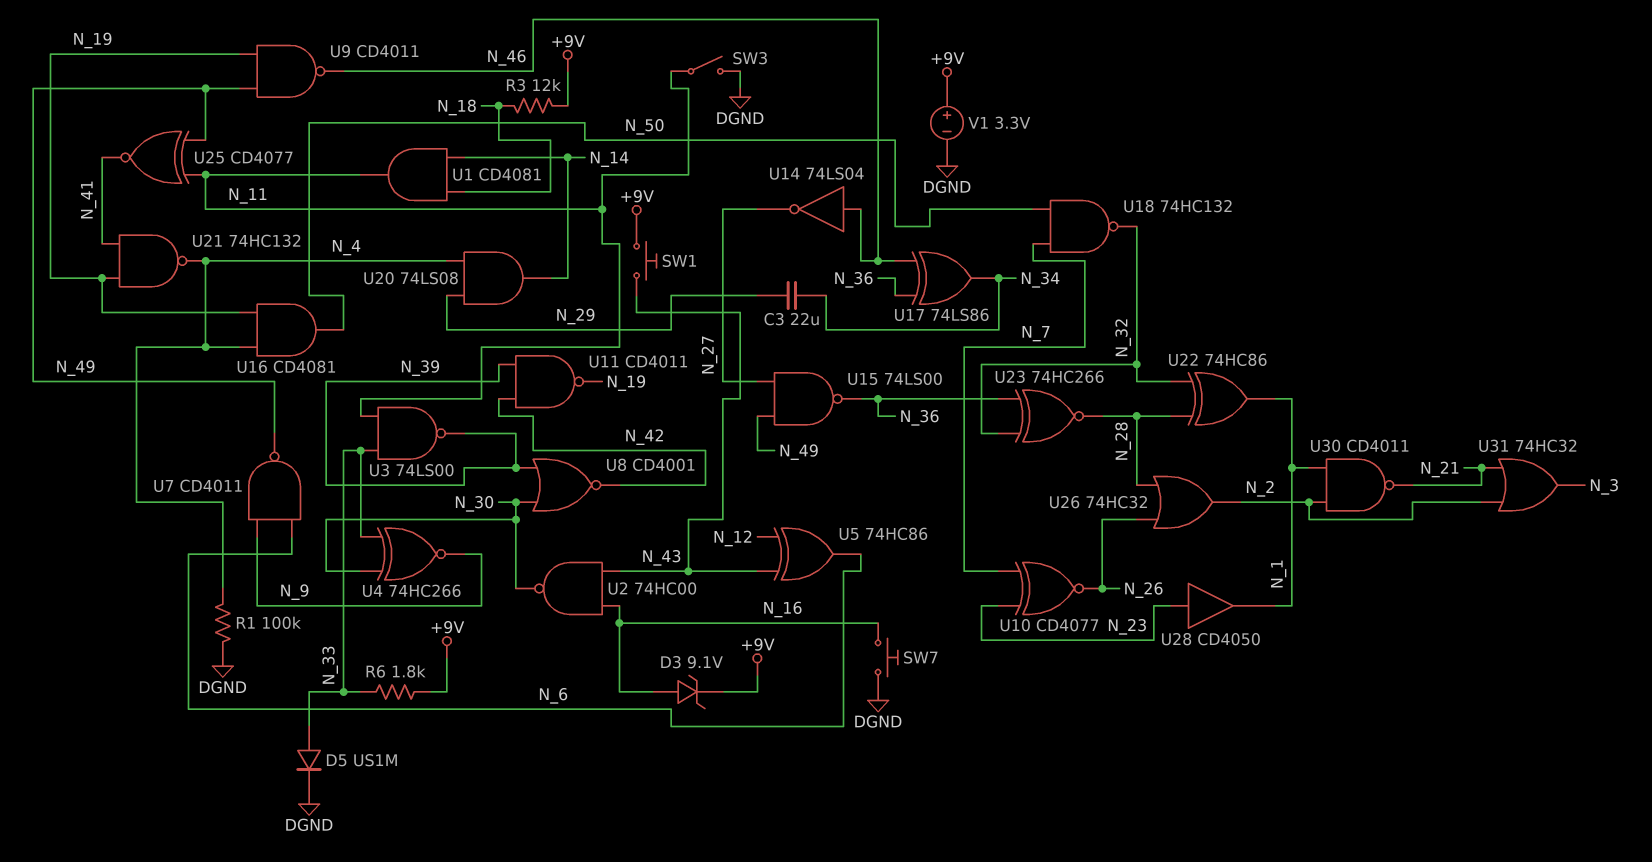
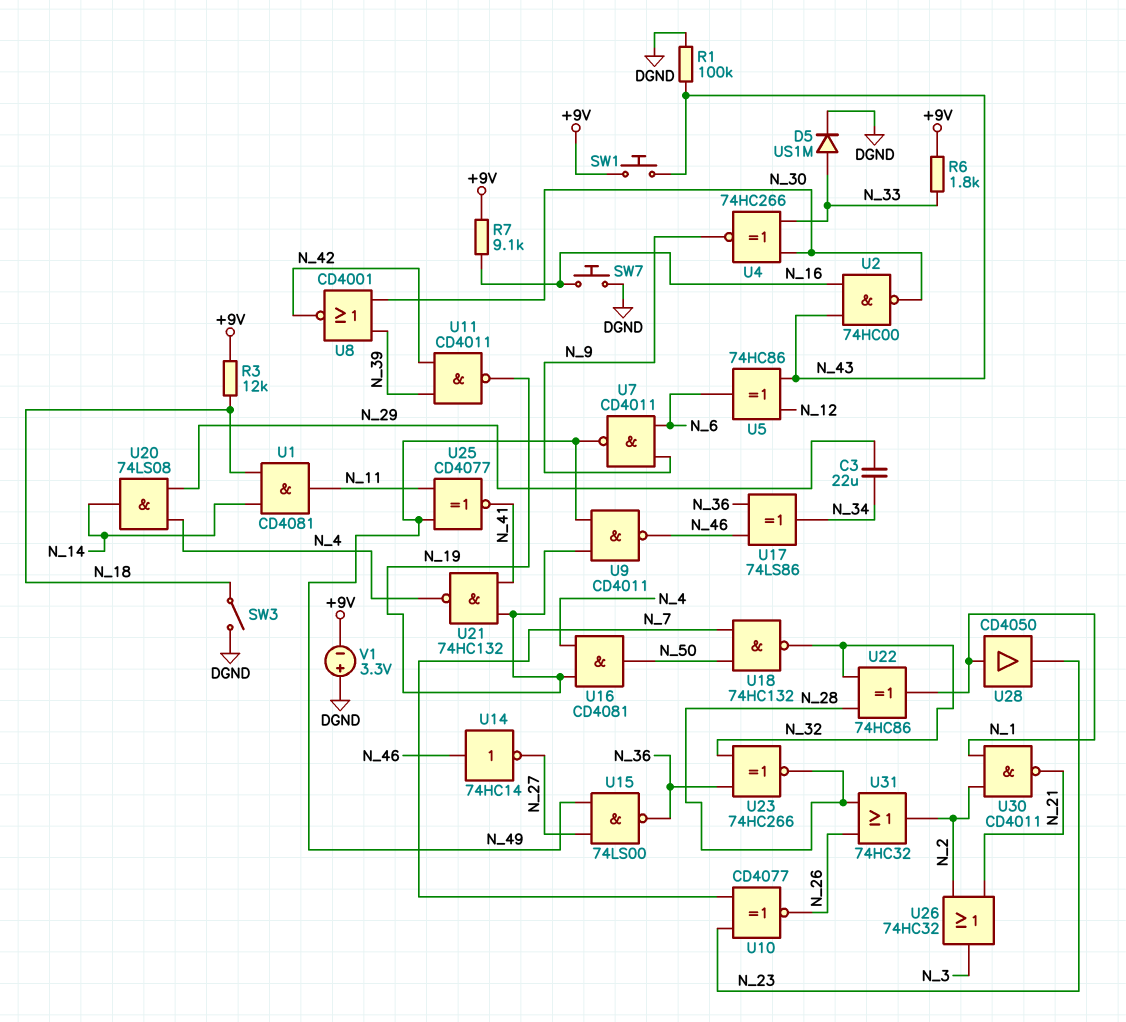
D3: zener 9.1V (A N_16, K +9V) -> none
R1: 100k (DGND, N_4) -> 100k (DGND, N_43)
R7: none -> 9.1k (+9V, N_16)
SW3: switch (DGND, N_11) -> switch (DGND, N_18)
U3: NAND 74LS00 (in N_11, in N_33, out N_39) -> none
U14: NOT 74LS04 (in N_46, out N_27) -> NOT 74HC14 (in N_46, out N_27)
U26: OR 74HC32 (in N_26, in N_28, out N_2) -> OR 74HC32 (in N_2, in N_21, out N_3)
U28: buffer CD4050 (in N_23, out N_1) -> buffer CD4050 (in N_1, out N_23)
U31: OR 74HC32 (in N_2, in N_21, out N_3) -> OR 74HC32 (in N_26, in N_28, out N_2)
V1: 3.3V (plus +9V, minus DGND) -> 3.3V (plus DGND, minus +9V)

